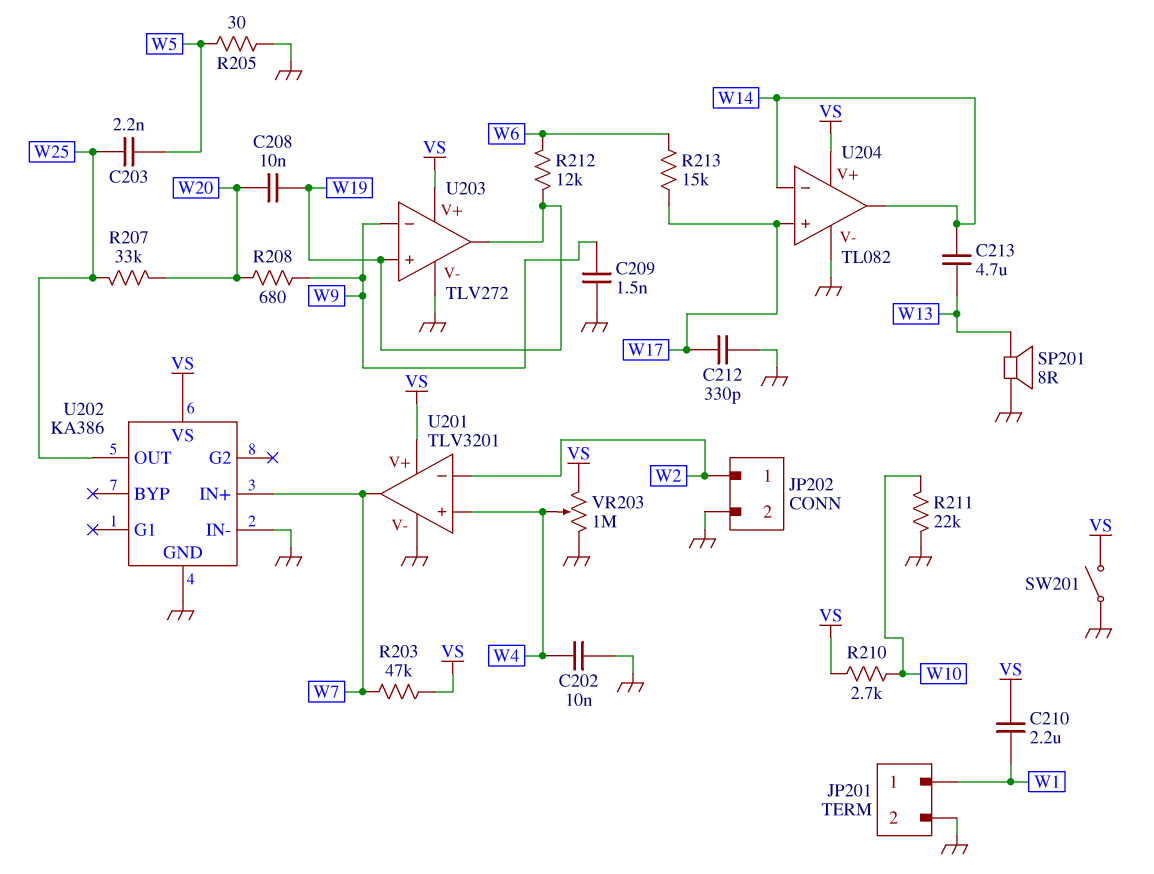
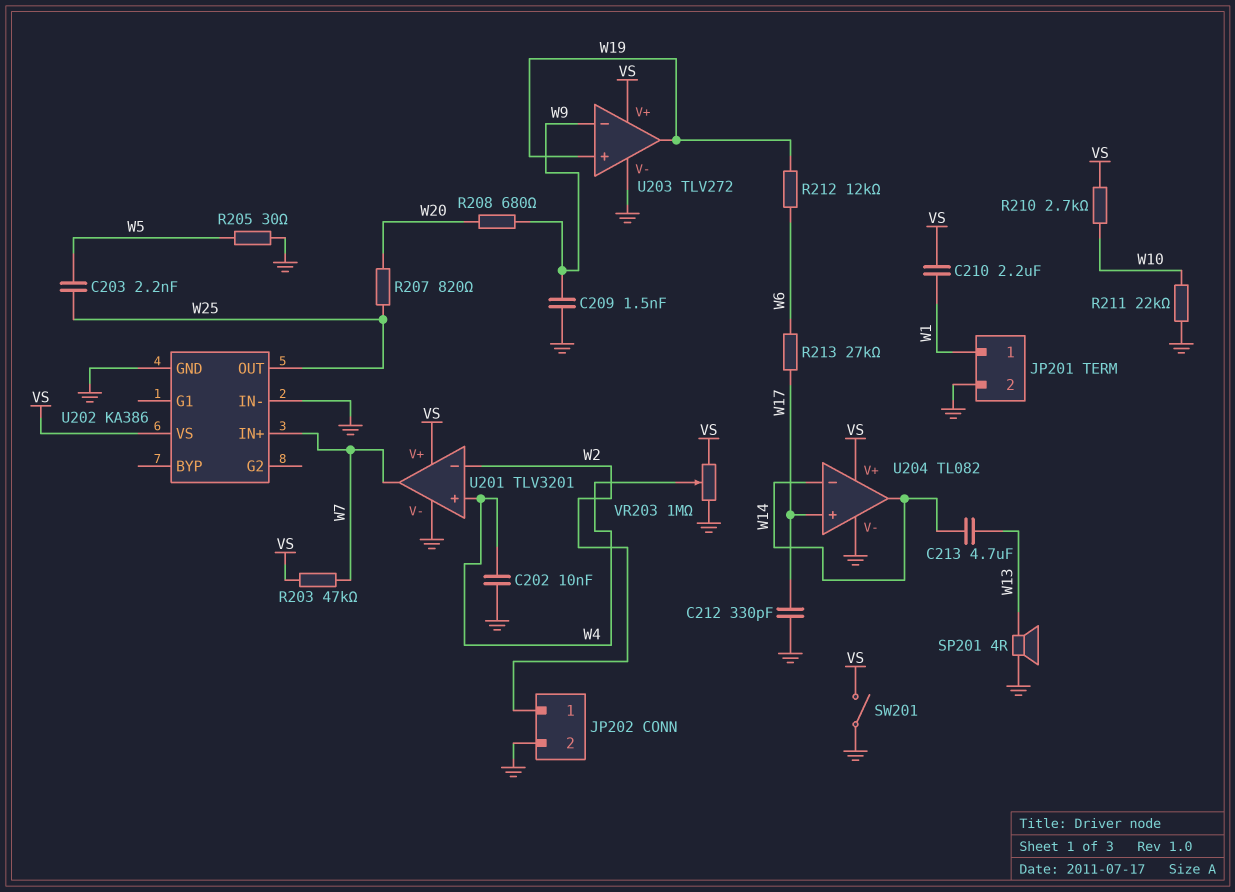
C208: 10nF (W19, W20) -> none
R207: 33k (W20, W25) -> 820 (W20, W25)
R213: 15k (W6, W17) -> 27k (W6, W17)
SP201: speaker 8R (GND, W13) -> speaker 4R (GND, W13)

